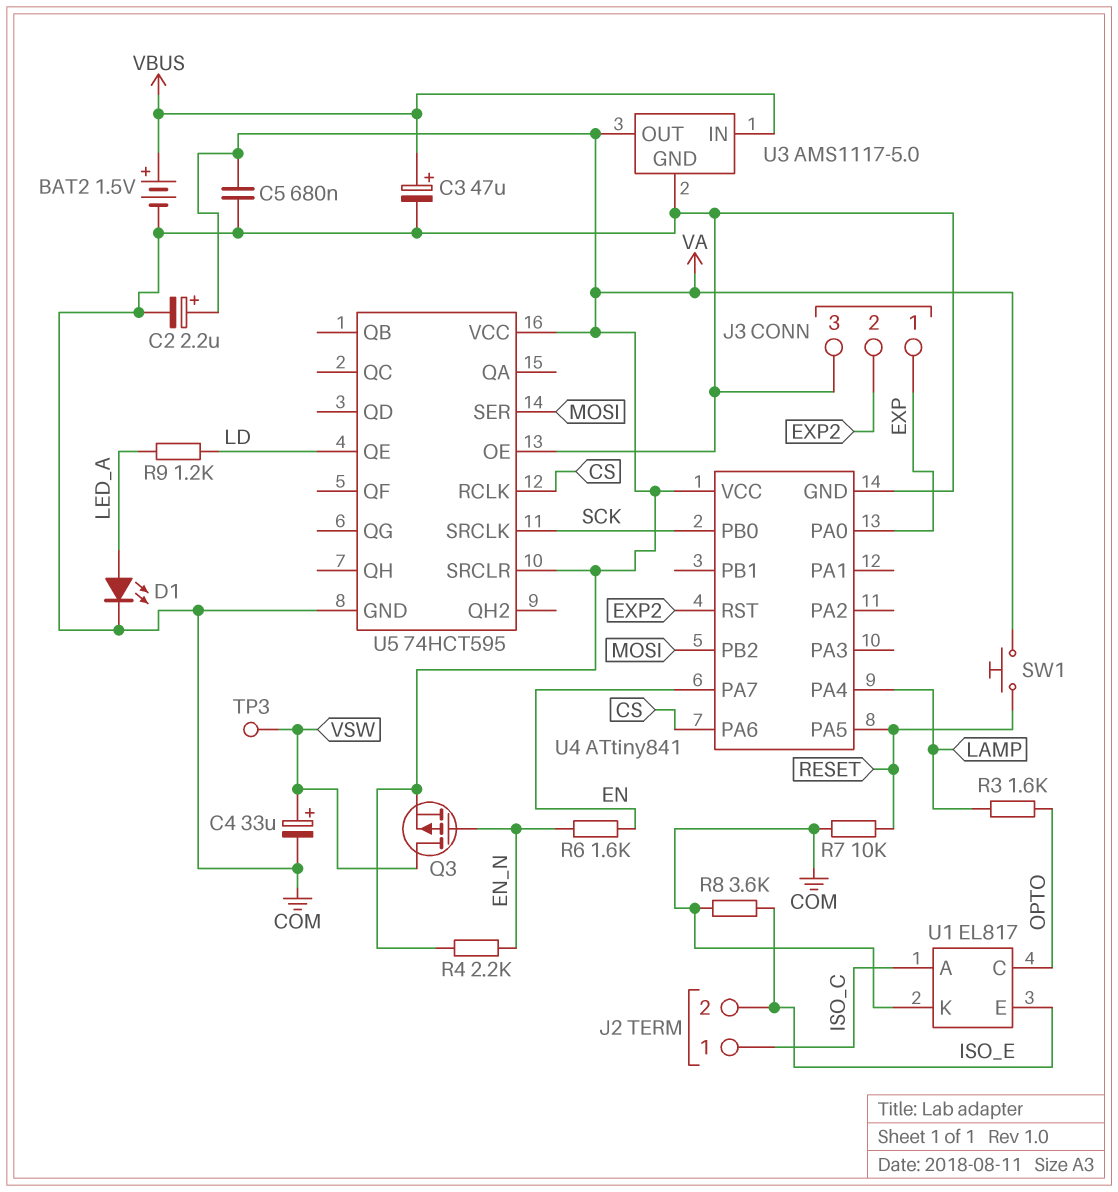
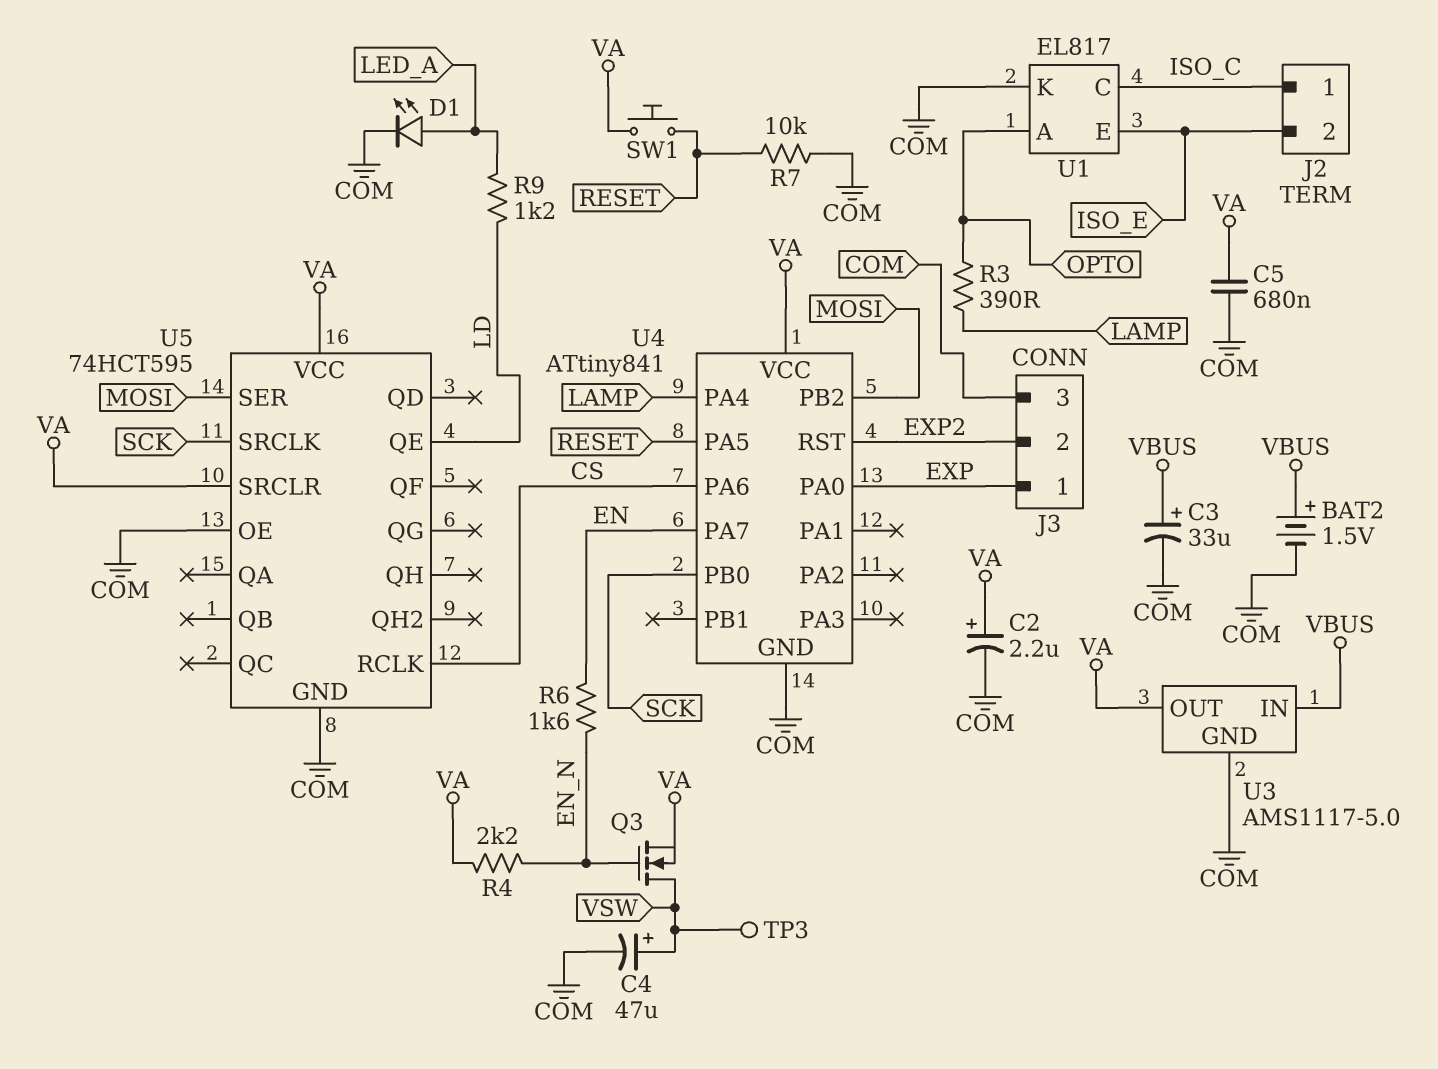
C3: 47uF (plus VBUS, minus COM) -> 33uF (plus VBUS, minus COM)
C4: 33uF (plus VSW, minus COM) -> 47uF (plus VSW, minus COM)
Q3: PMOS (G EN_N, D VSW, S VA) -> NMOS (G EN_N, D VSW, S VA)
R3: 1.6k (LAMP, OPTO) -> 390 (LAMP, OPTO)
R8: 3.6k (COM, ISO_E) -> none
U1 pin A: ISO_C -> OPTO
U1 pin C: OPTO -> ISO_C

